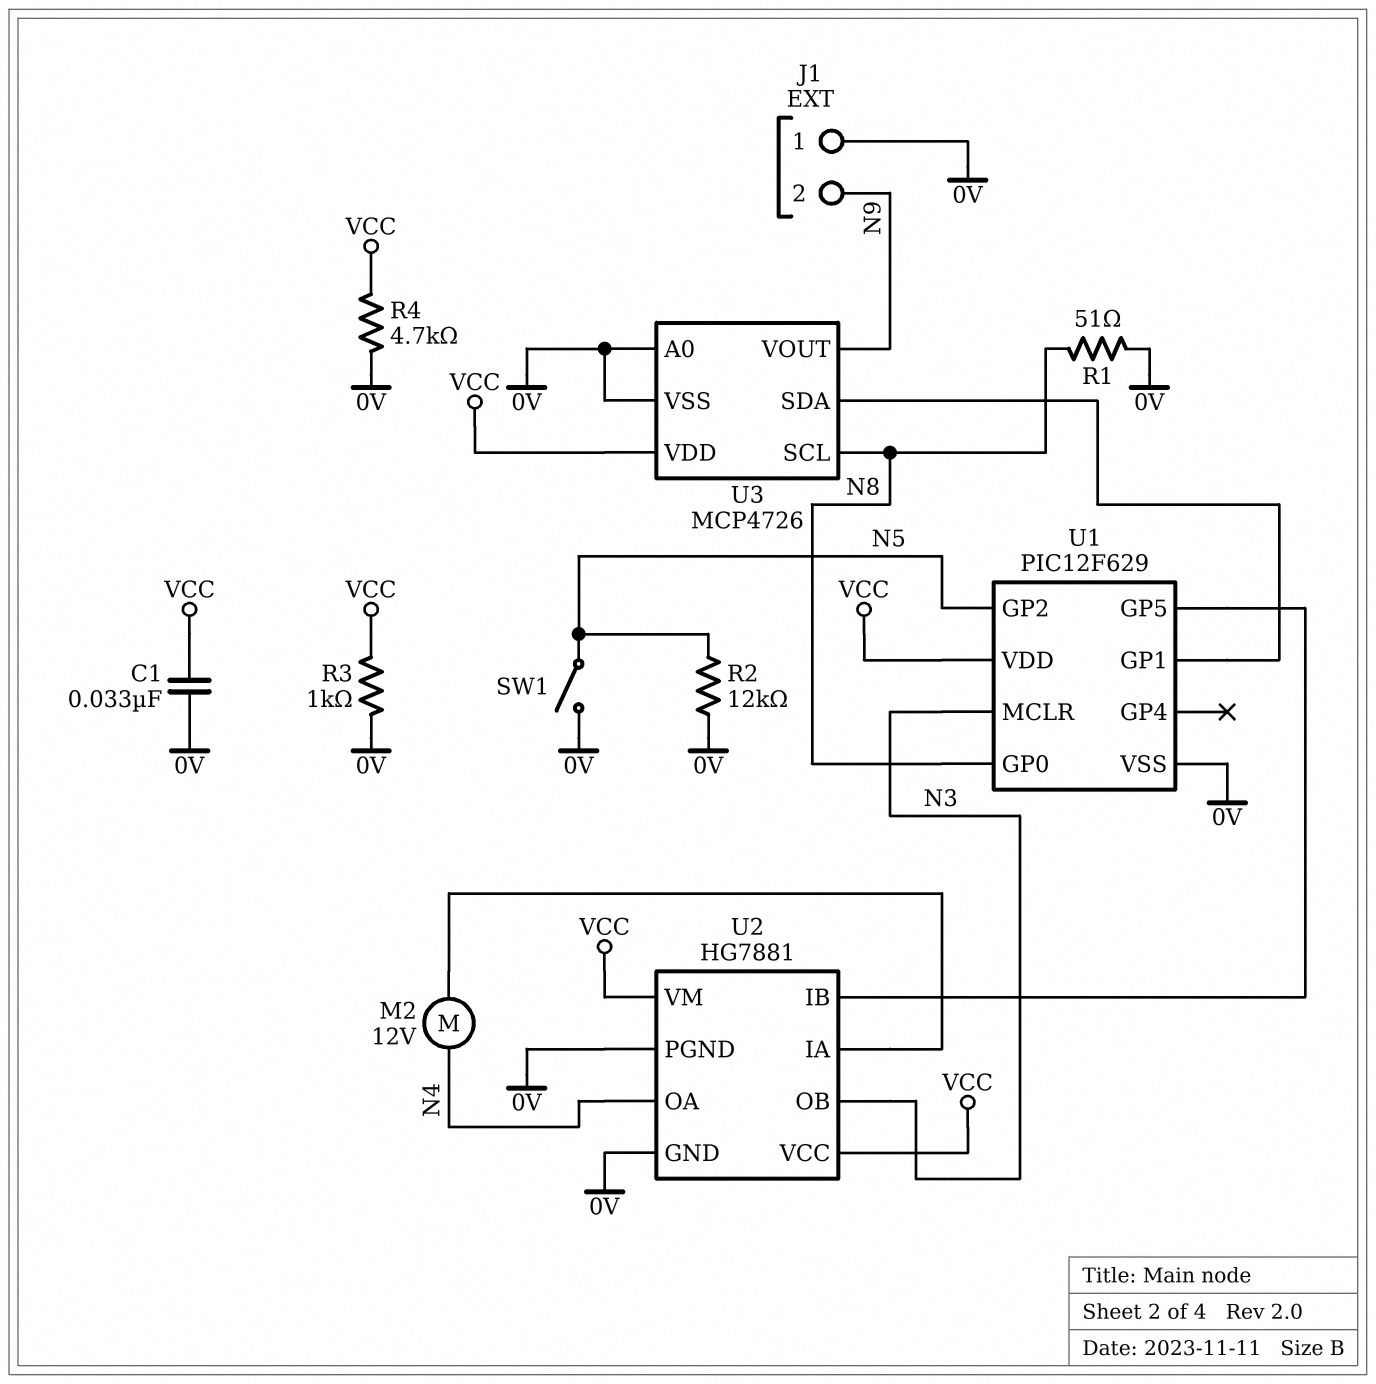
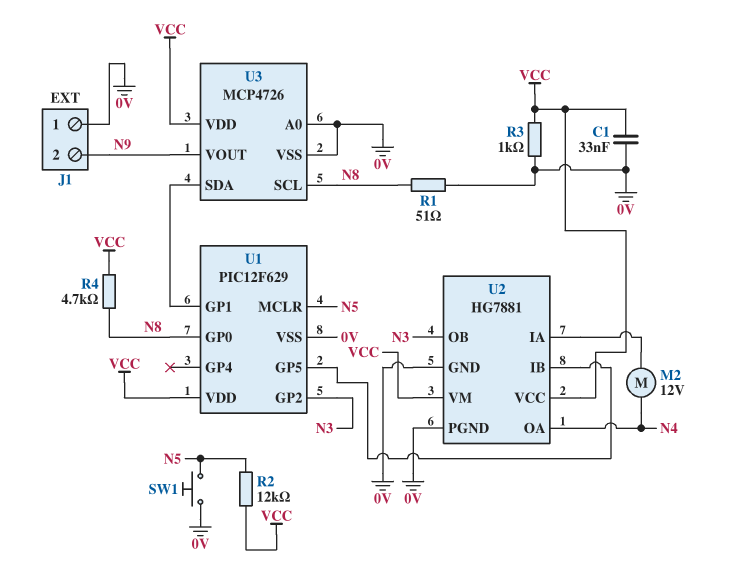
R2: 12k (0V, N5) -> 12k (N5, VCC)
R4: 4.7k (0V, VCC) -> 4.7k (N8, VCC)
SW1: switch (0V, N5) -> button (0V, N5)
U1 pin GP2: N5 -> N3
U1 pin MCLR: N3 -> N5

